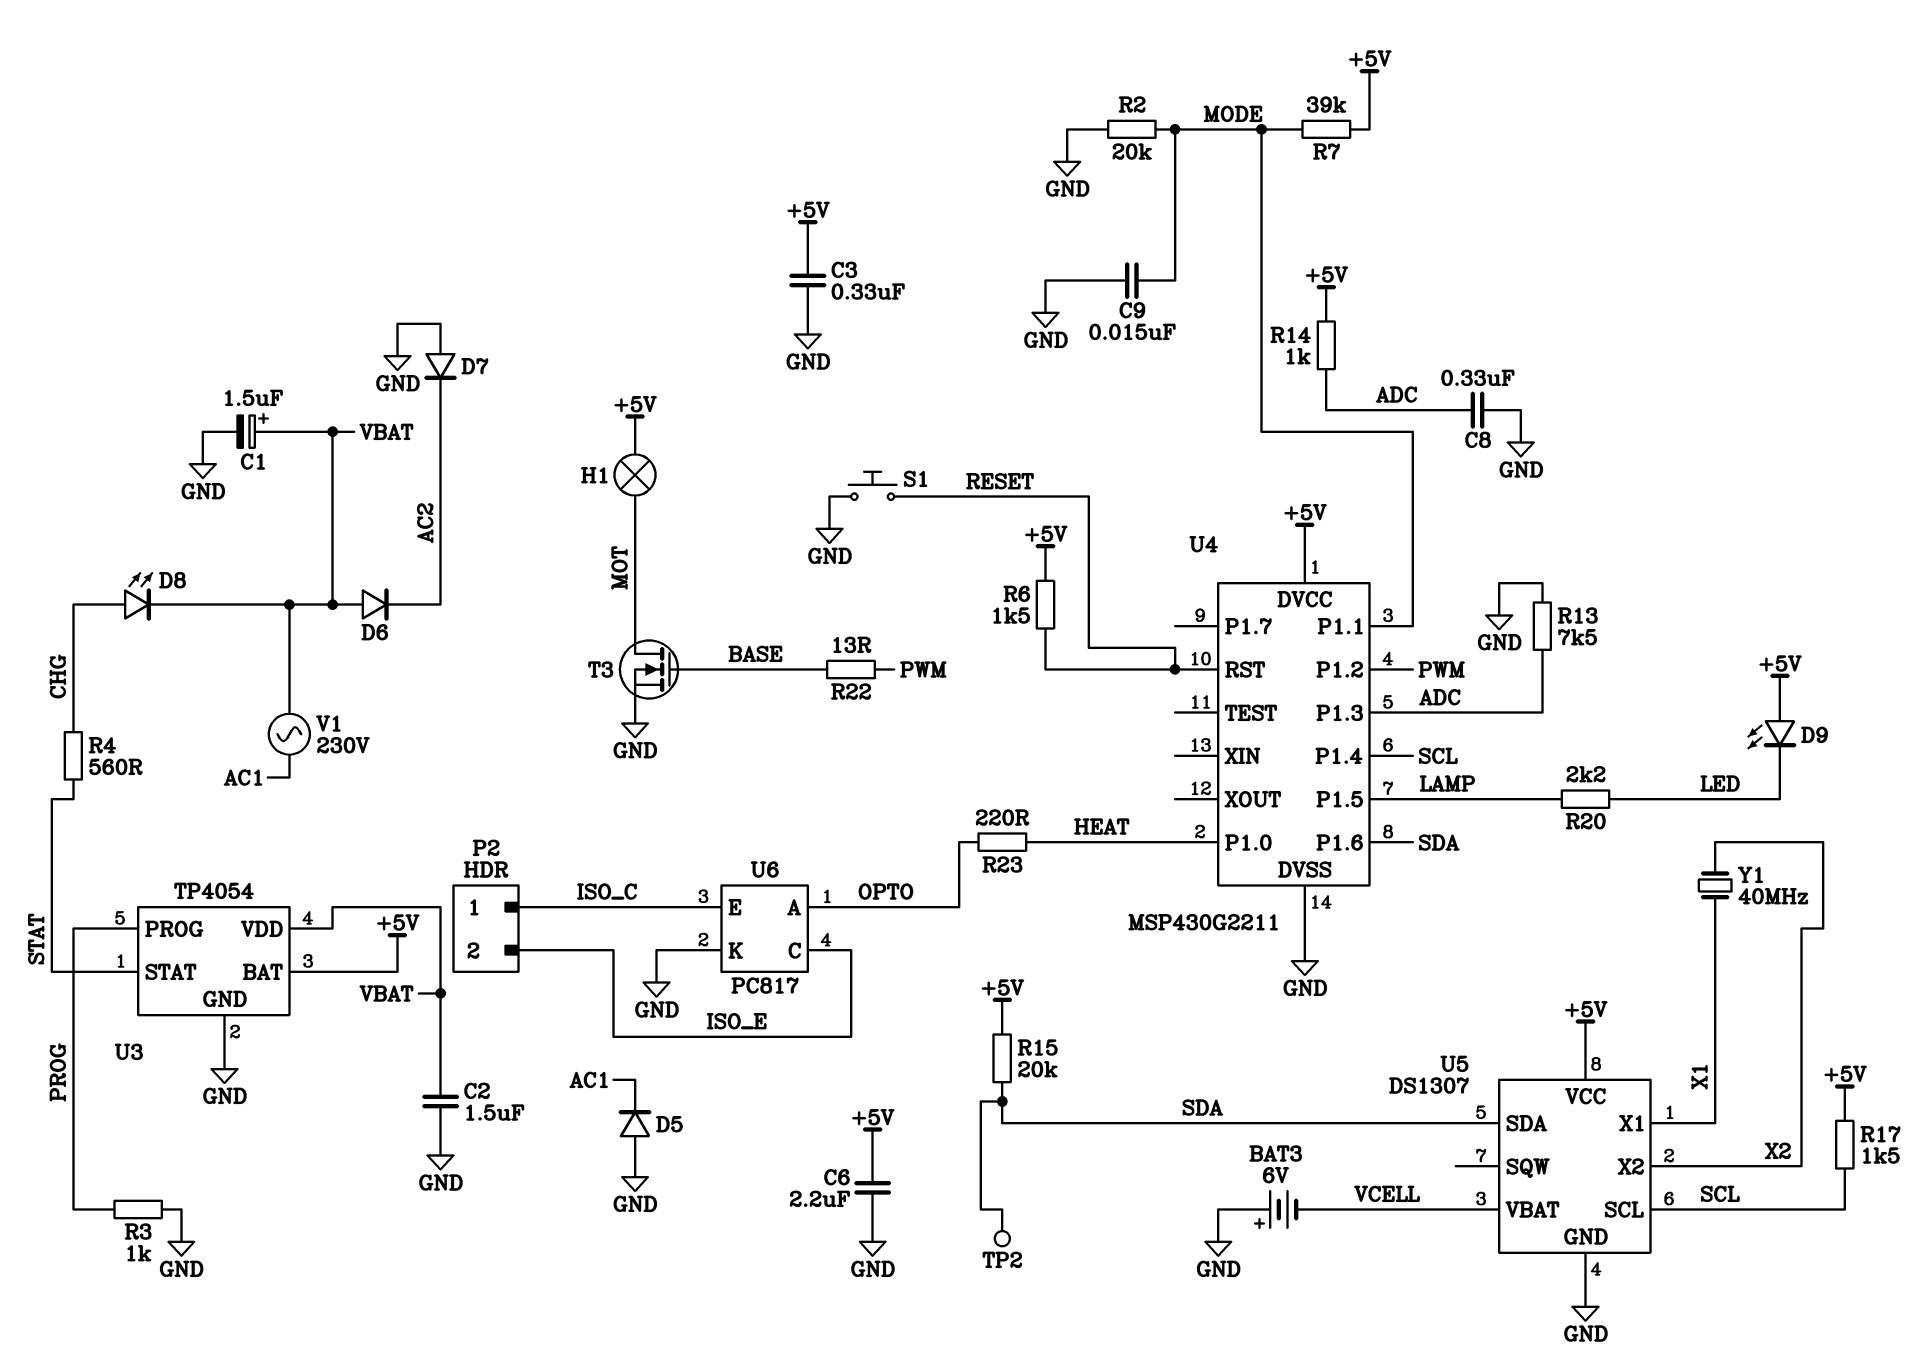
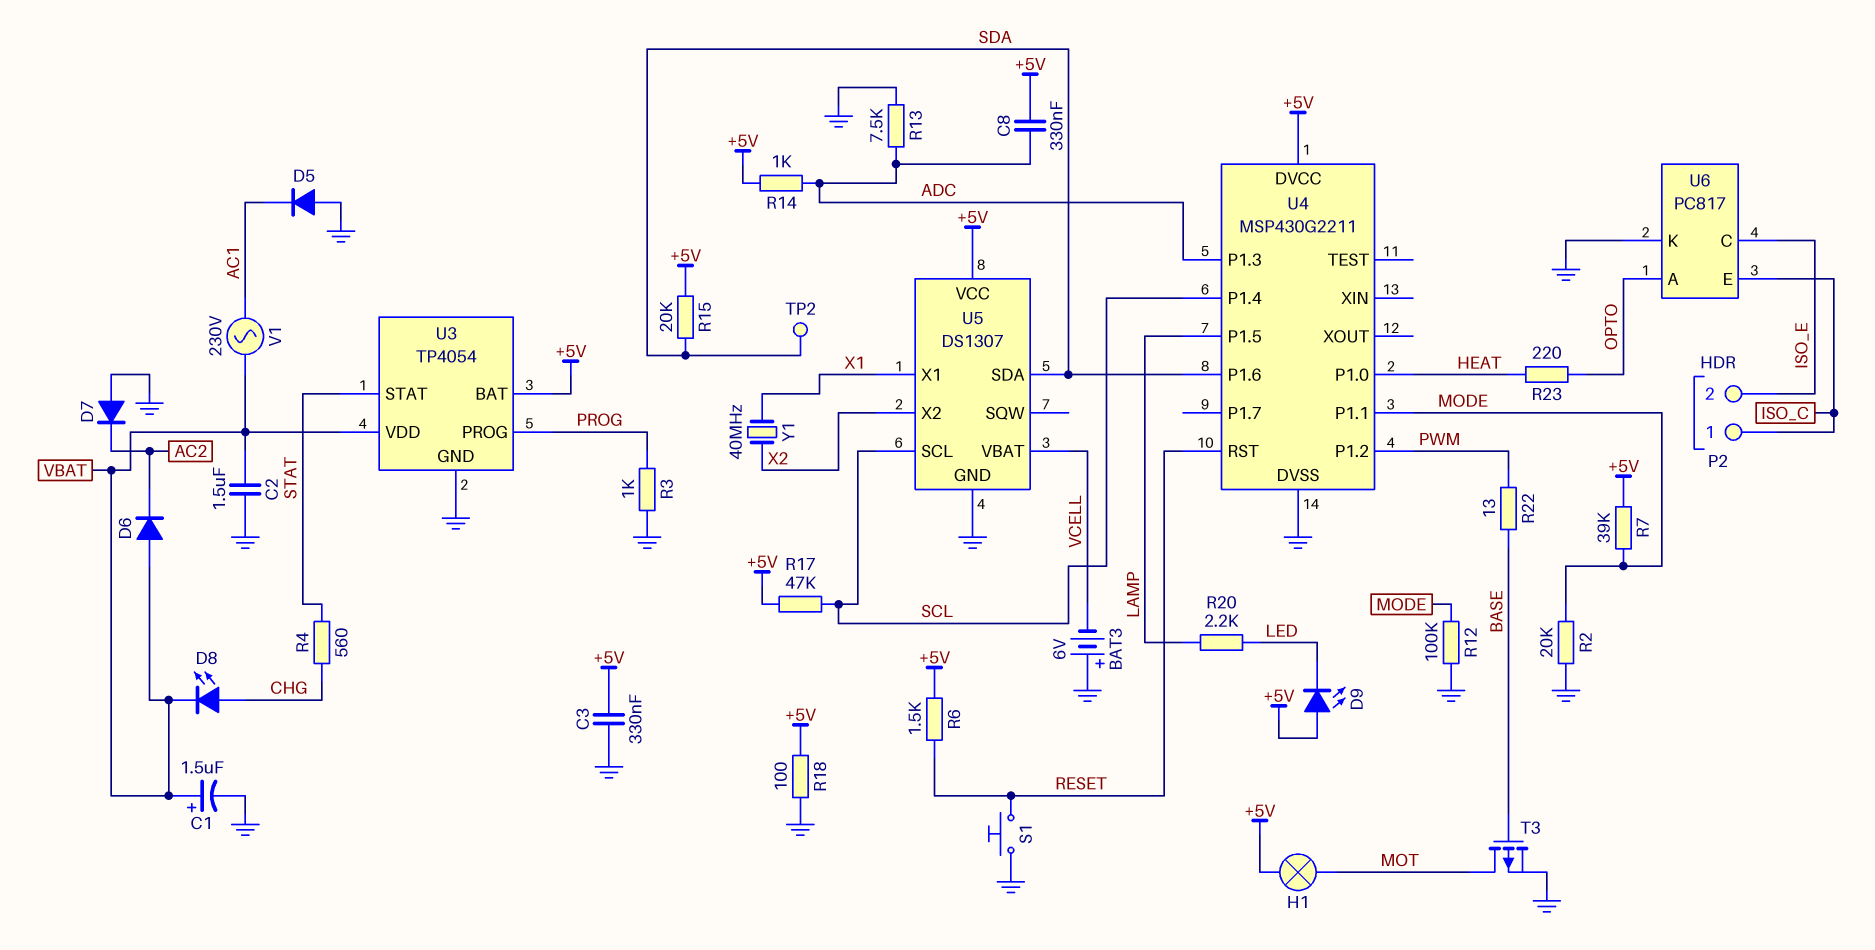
C6: 2.2uF (+5V, GND) -> none
C8: 330nF (ADC, GND) -> 330nF (+5V, ADC)
C9: 15nF (GND, MODE) -> none
R12: none -> 100k (GND, MODE)
R17: 1.5k (+5V, SCL) -> 47k (+5V, SCL)
R18: none -> 100 (+5V, GND)
T3: NMOS (G BASE, D MOT, S GND) -> PMOS (G BASE, D MOT, S GND)

